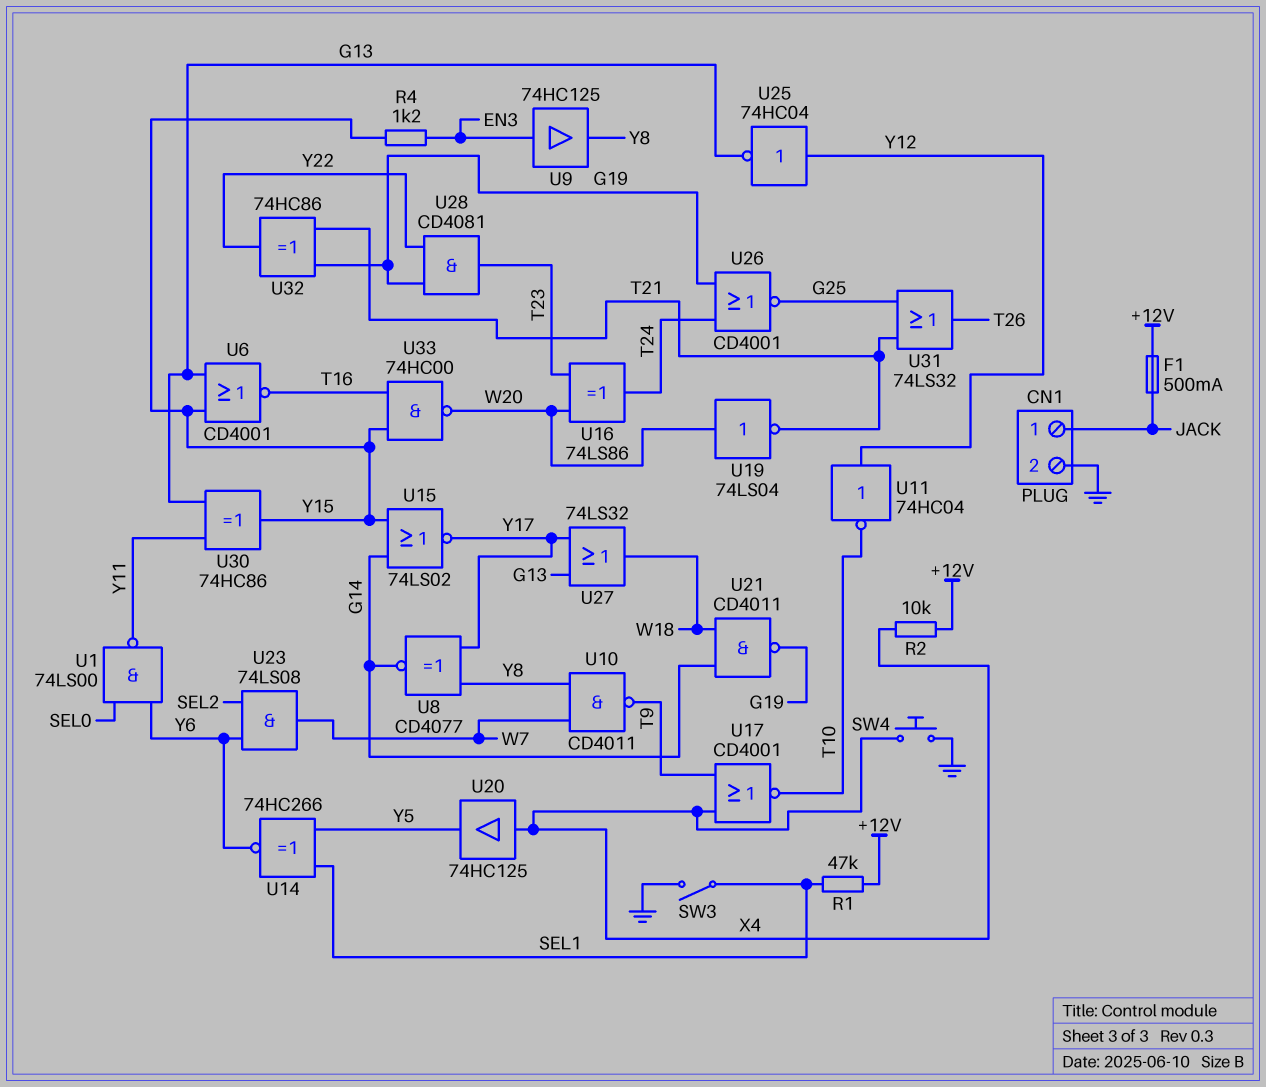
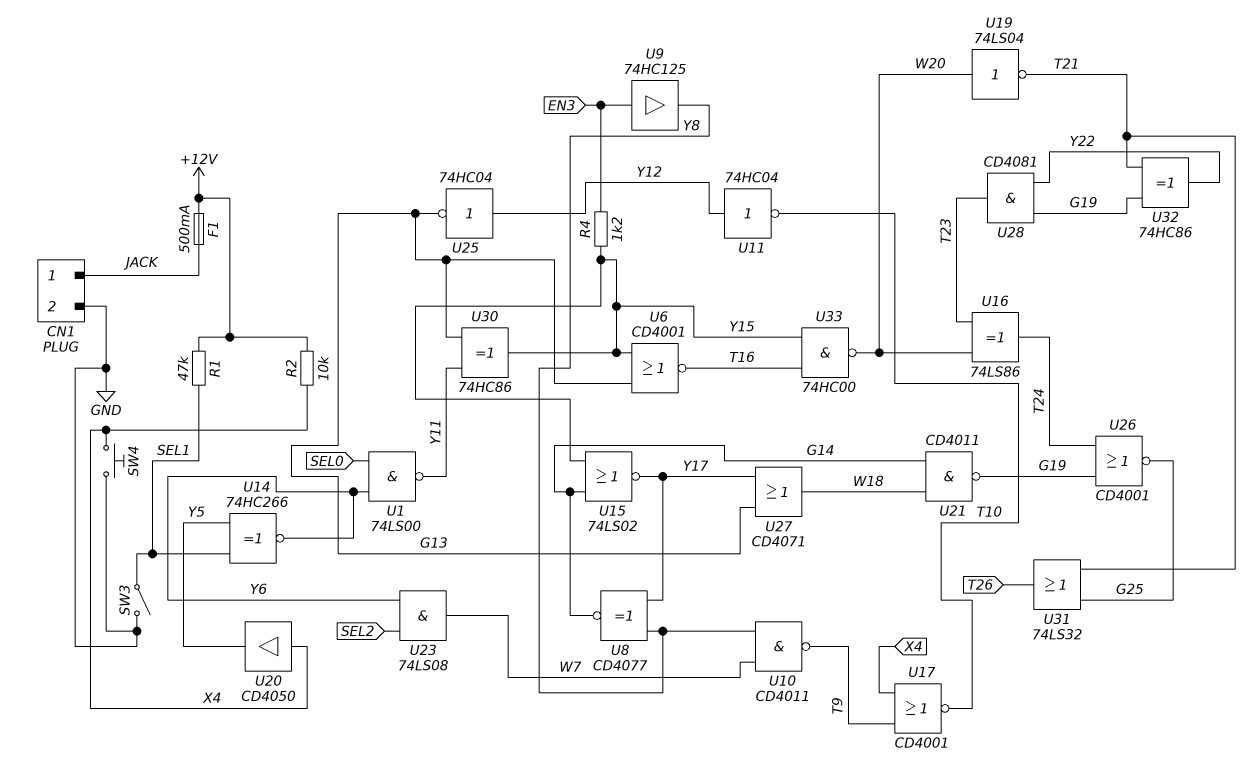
U20: buffer 74HC125 (in X4, out Y5) -> buffer CD4050 (in X4, out Y5)
U27: OR 74LS32 (in G13, in Y17, out W18) -> OR CD4071 (in G13, in Y17, out W18)

